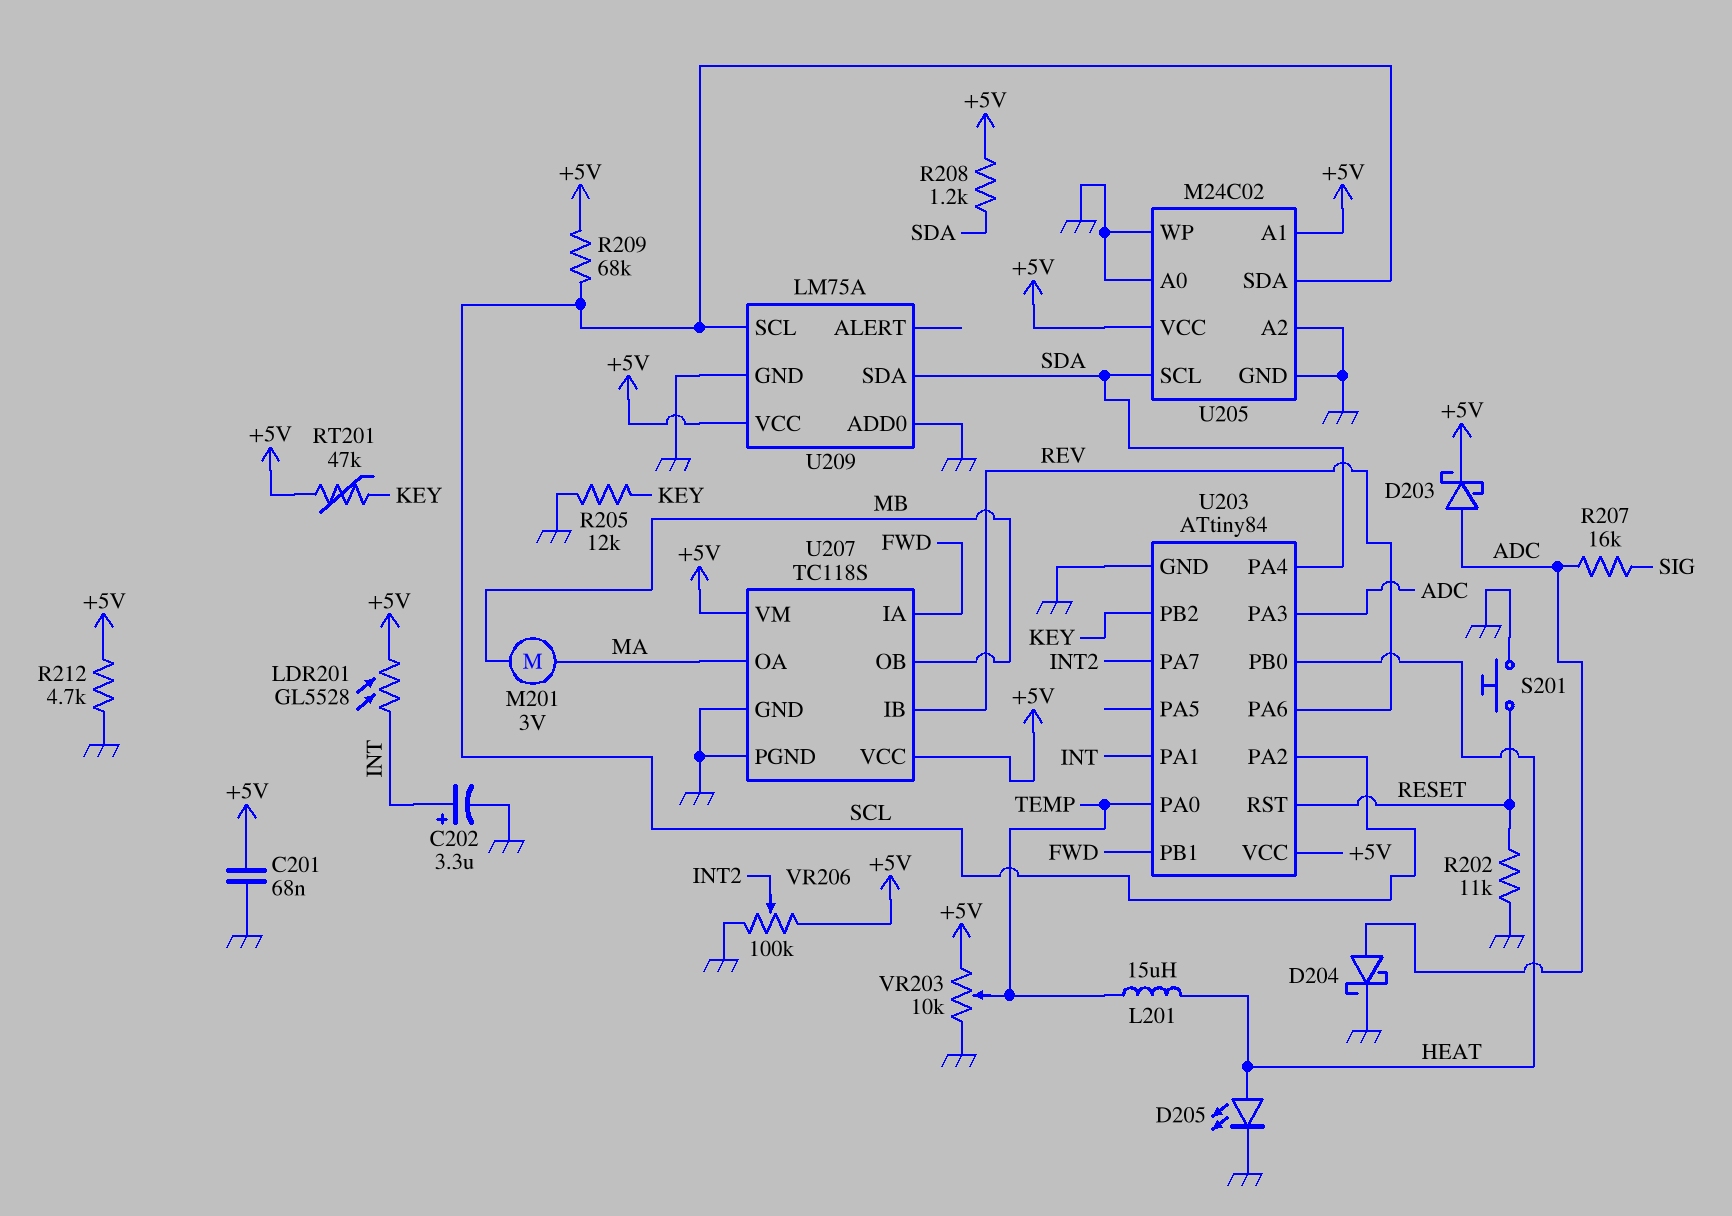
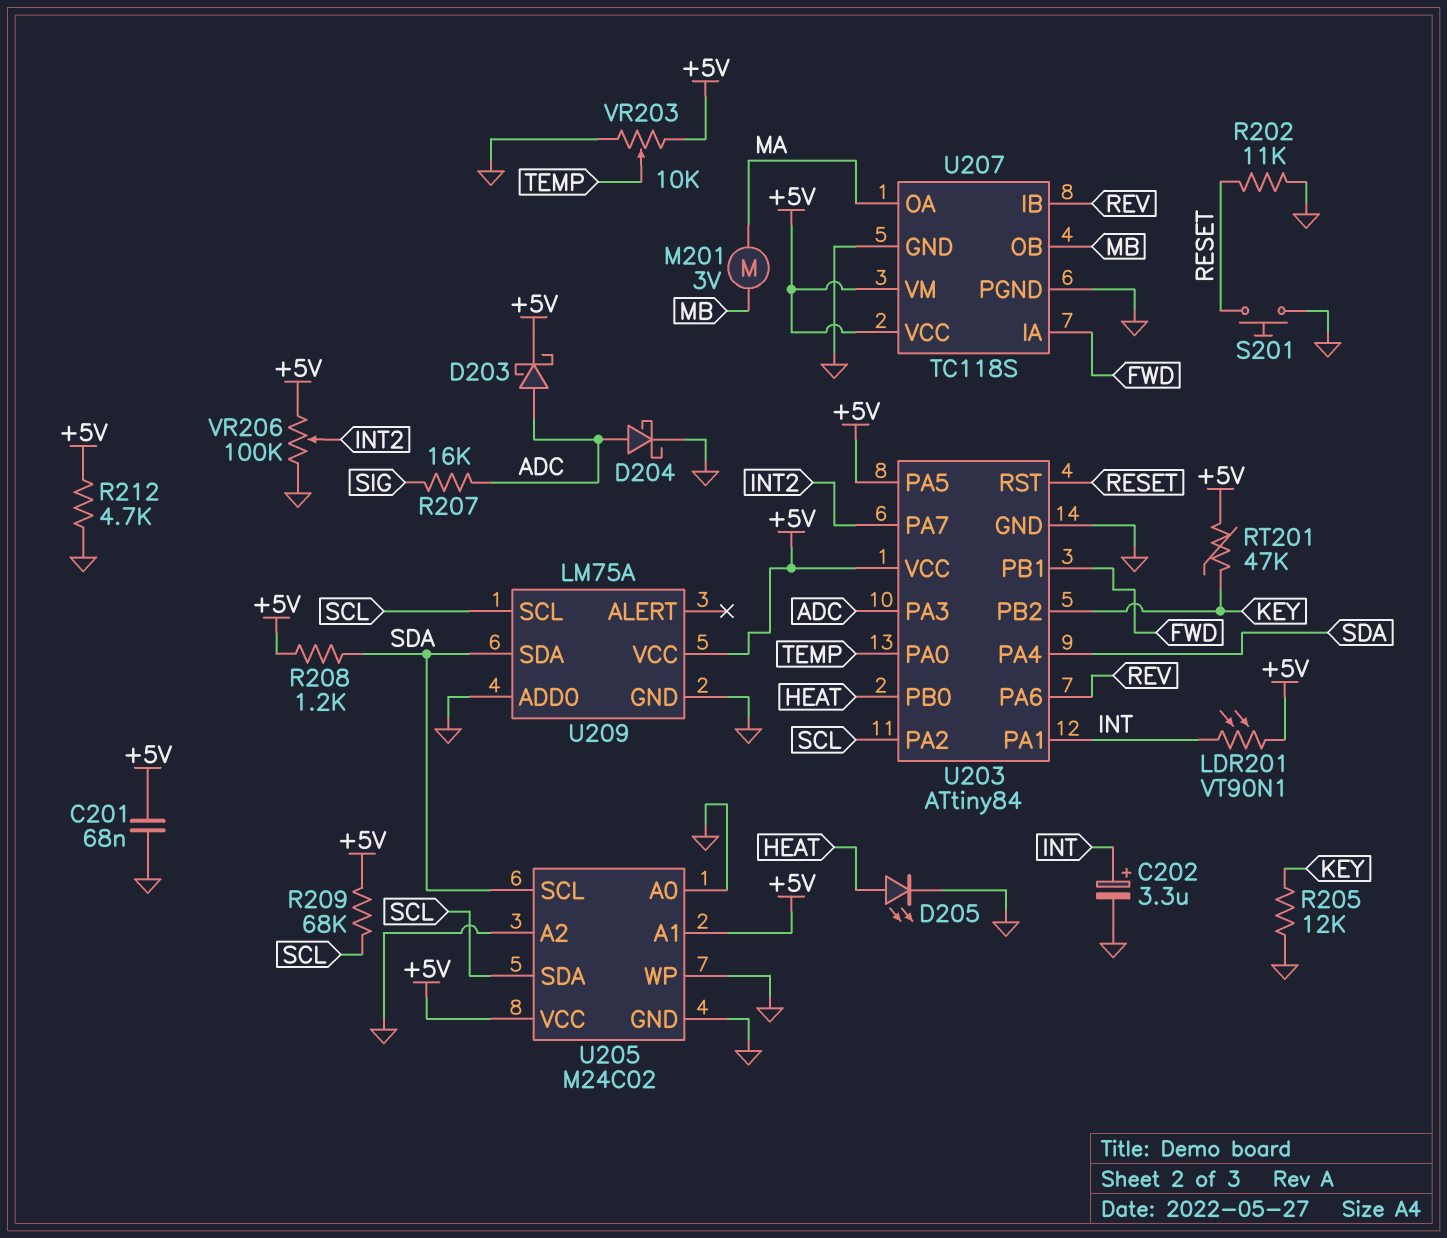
L201: 15uH (HEAT, TEMP) -> none
LDR201: GL5528 (+5V, INT) -> VT90N1 (+5V, INT)
U203 pin PA5: none -> +5V

